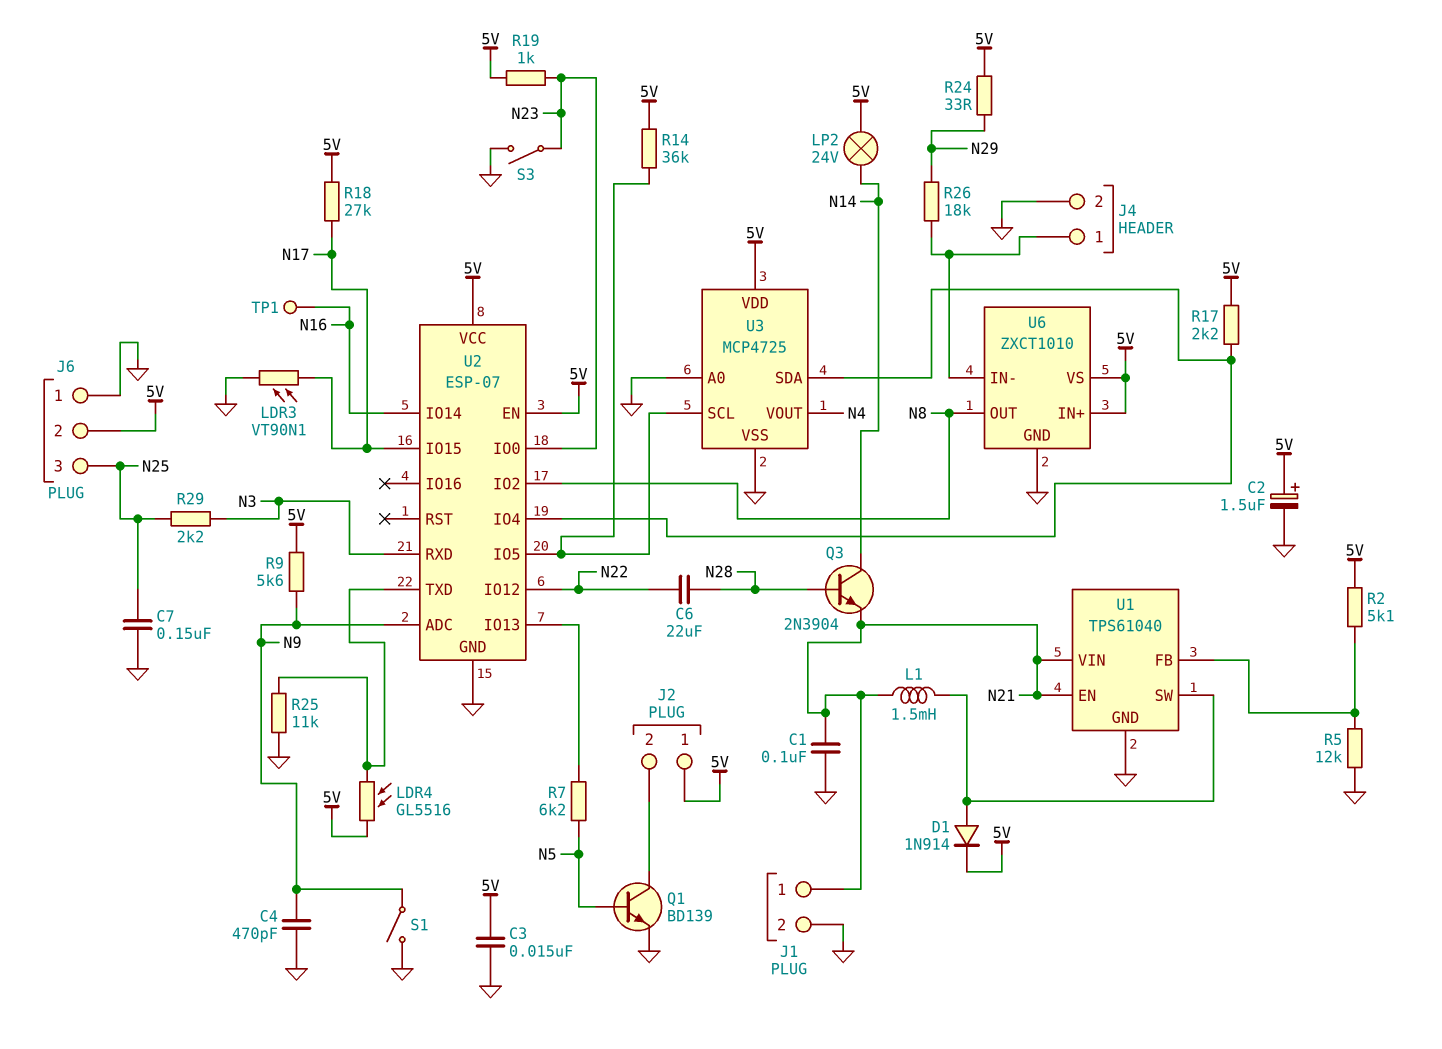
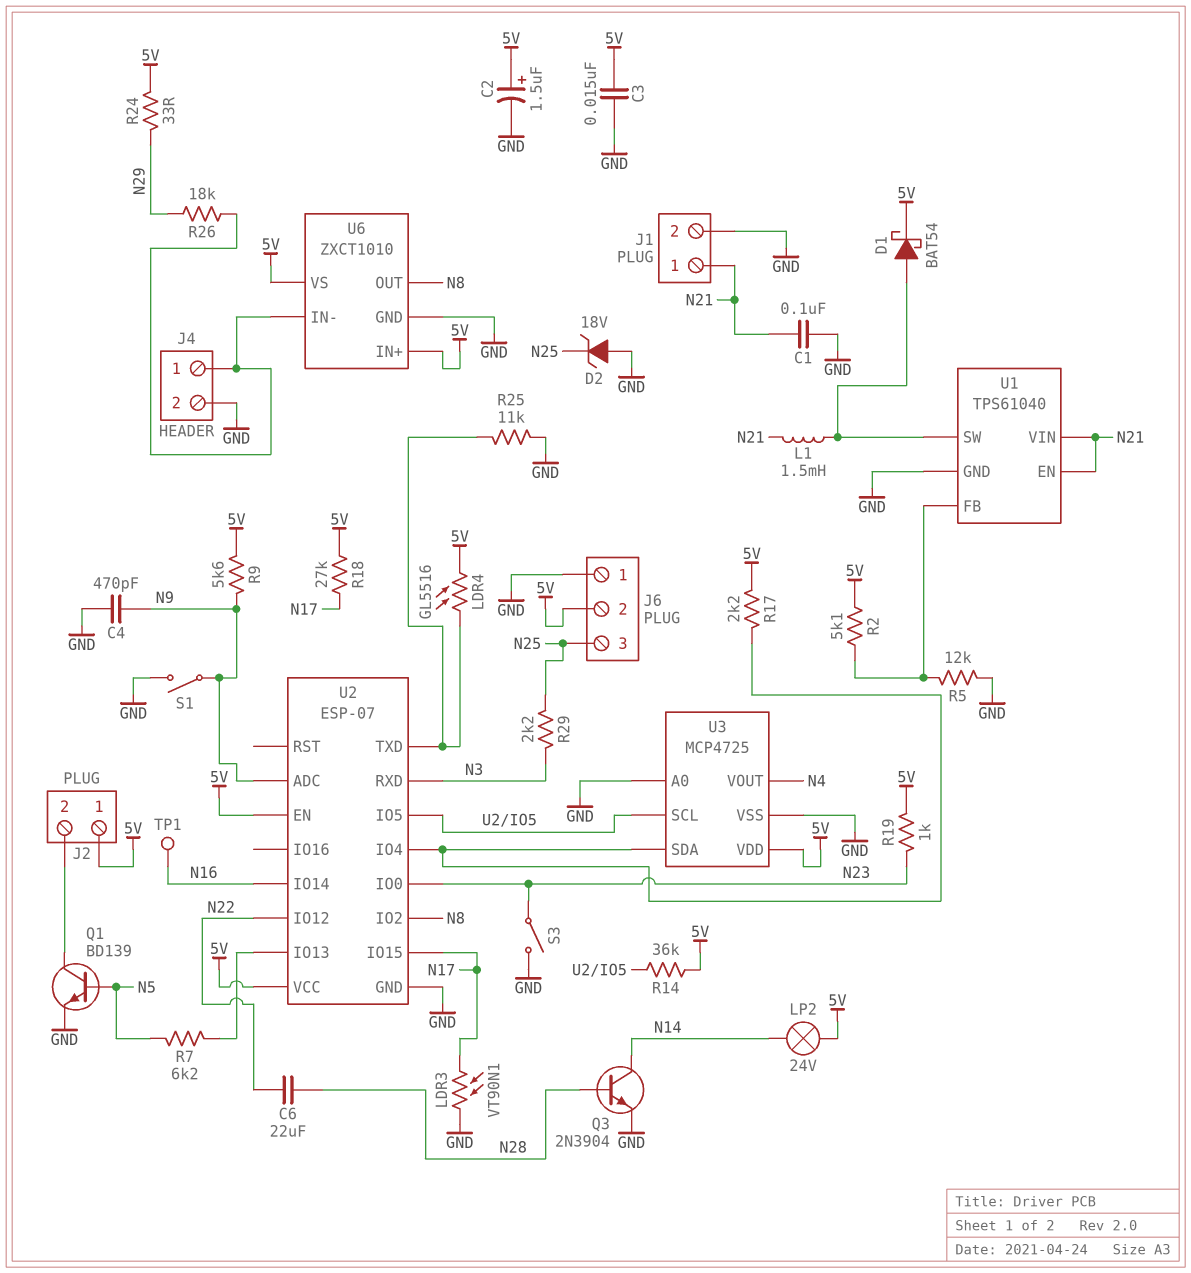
C7: 150nF (GND, N25) -> none
D1: diode 1N914 (A U1/SW, K 5V) -> schottky BAT54 (A U1/SW, K 5V)
D2: none -> zener 18V (A GND, K N25)
Q3: NPN 2N3904 (B N28, C N14, E N21) -> NPN 2N3904 (B N28, C N14, E GND)

